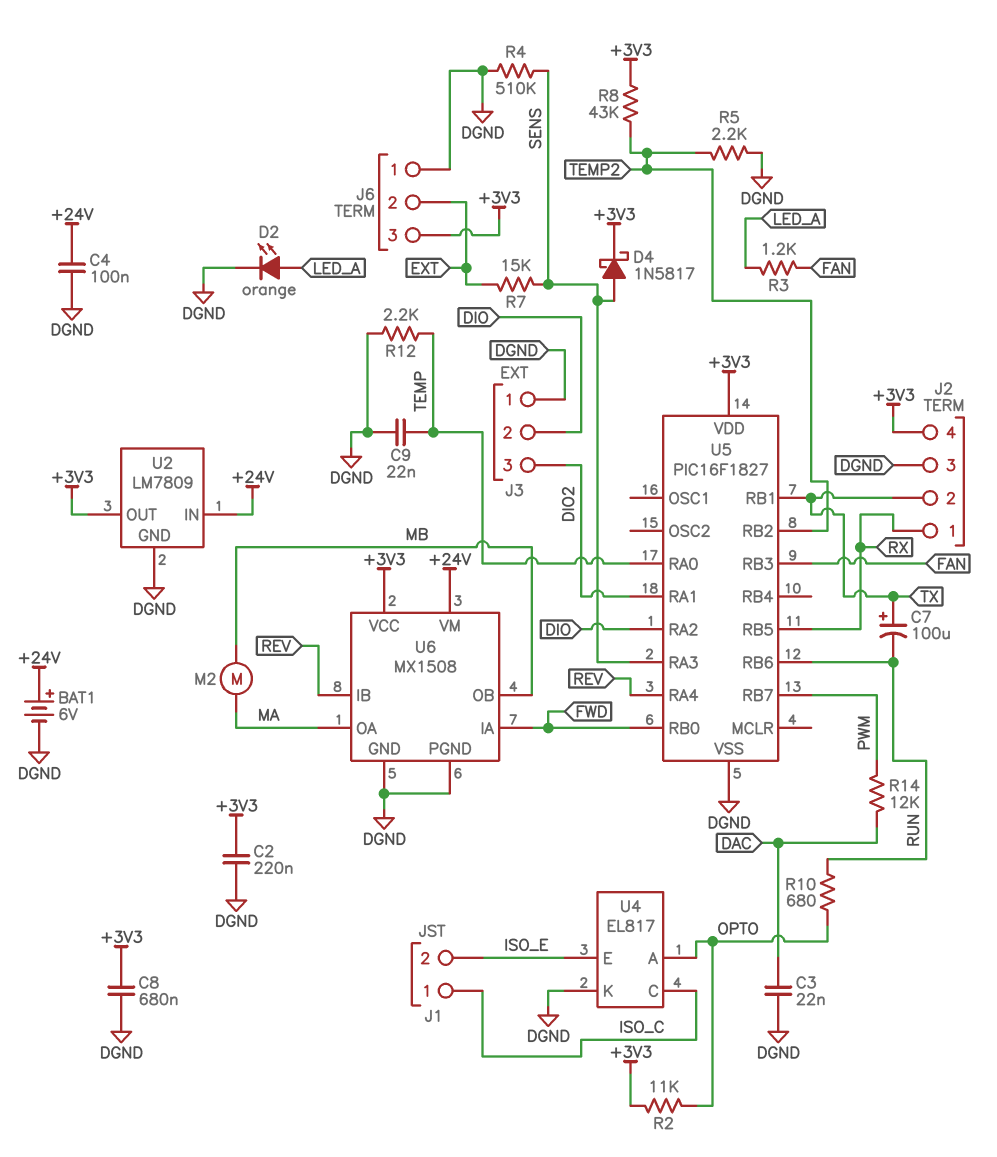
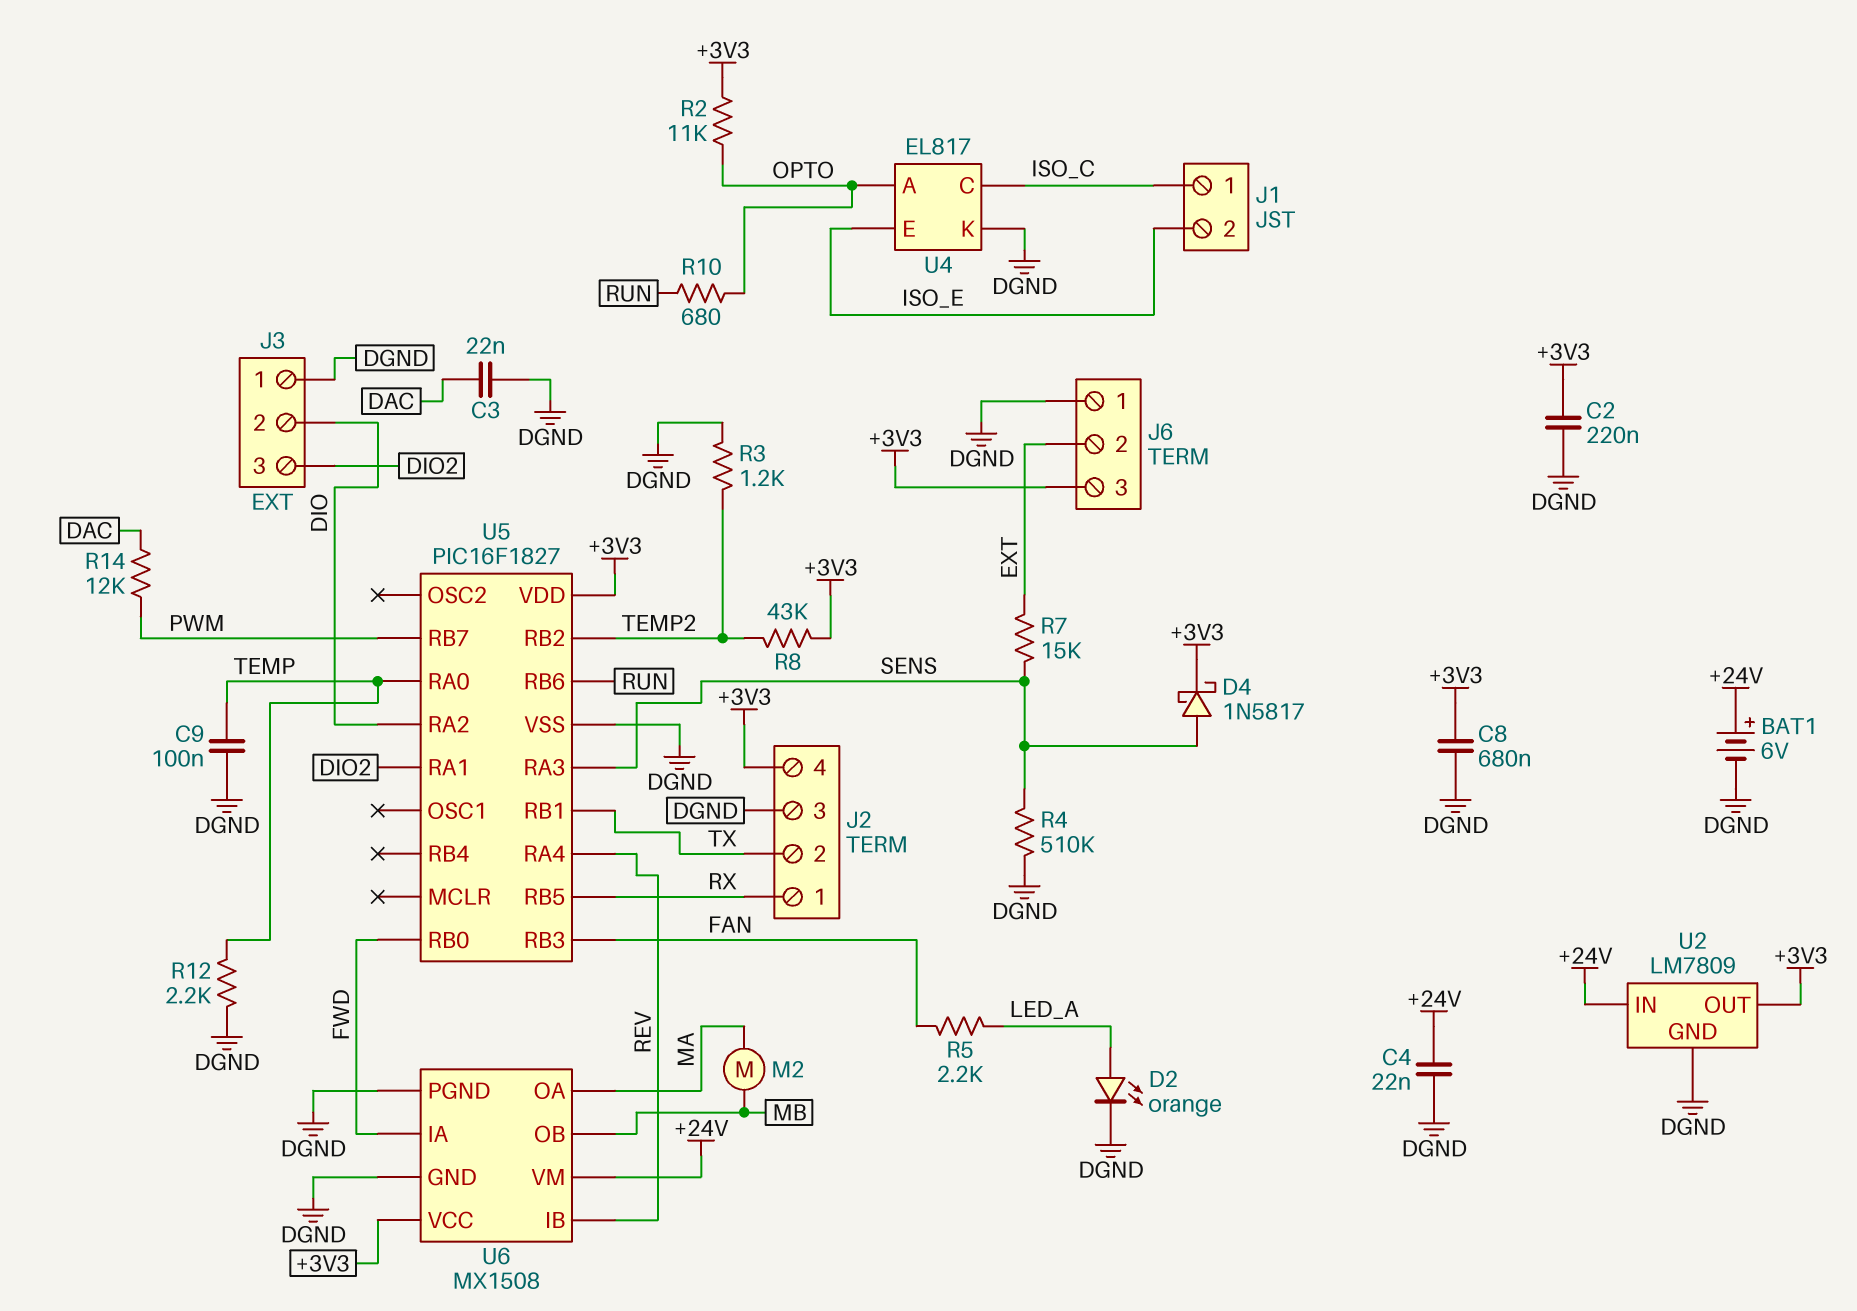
C4: 100nF (+24V, DGND) -> 22nF (+24V, DGND)
C7: 100uF (plus TX, minus RUN) -> none
C9: 22nF (DGND, TEMP) -> 100nF (DGND, TEMP)
R3: 1.2k (FAN, LED_A) -> 1.2k (DGND, TEMP2)
R5: 2.2k (DGND, TEMP2) -> 2.2k (FAN, LED_A)

